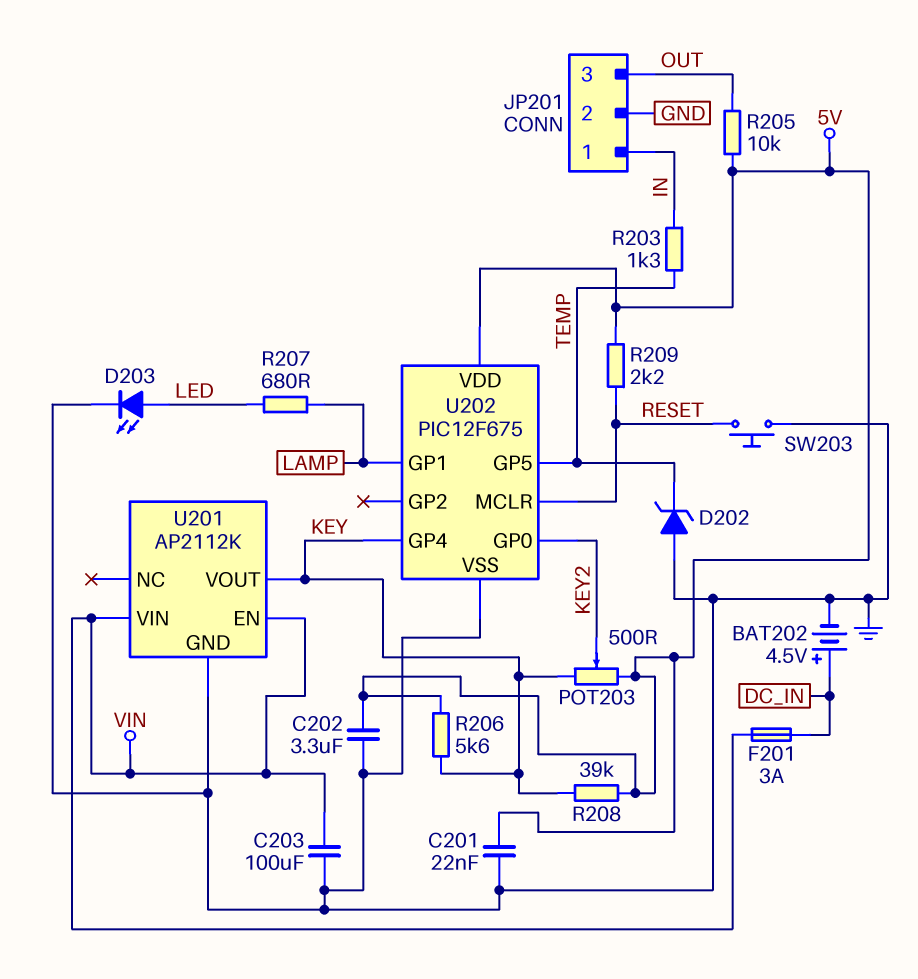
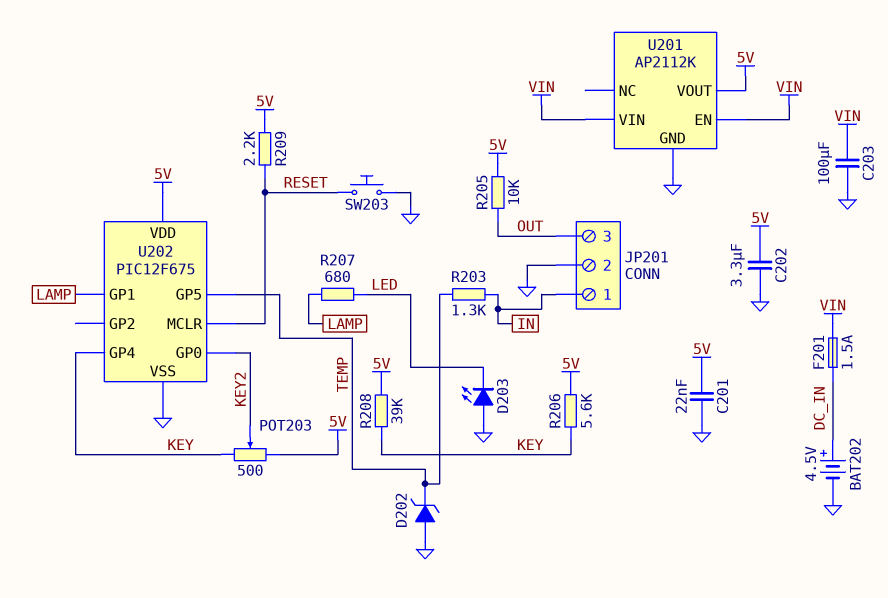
D203: LED (A LED, K GND) -> LED (A GND, K LED)
F201: 3A (DC_IN, VIN) -> 1.5A (DC_IN, VIN)
U201 pin VOUT: KEY -> 5V

